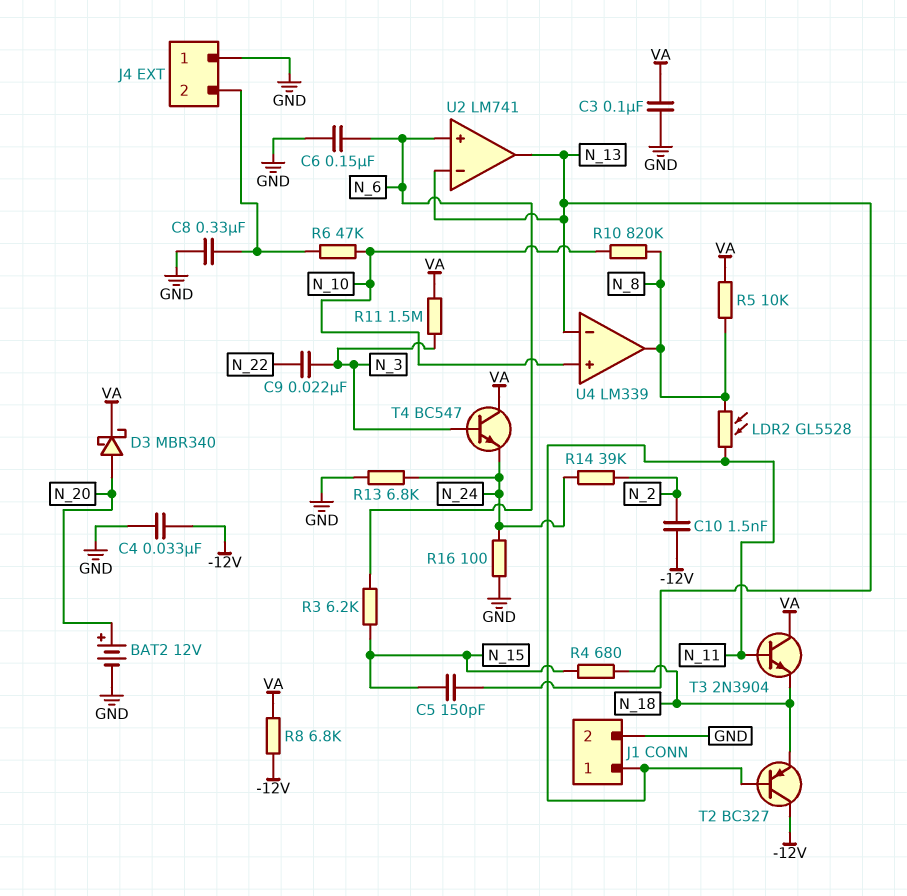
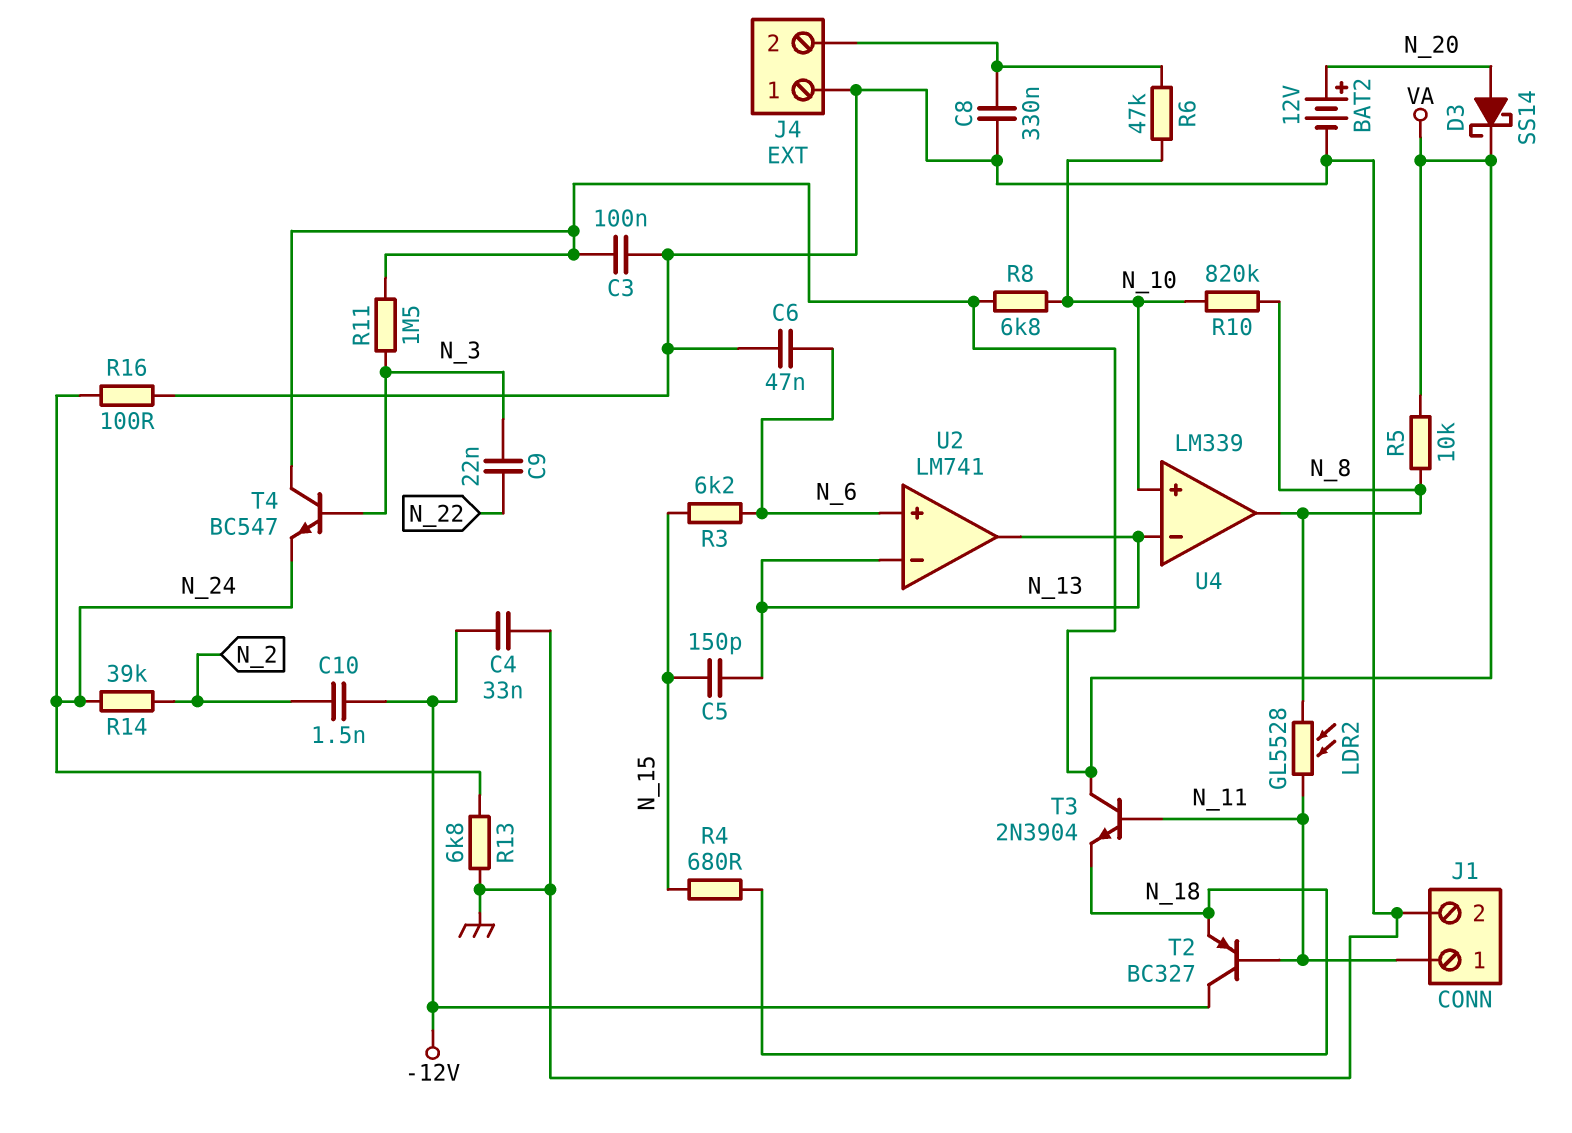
C6: 150nF (GND, N_6) -> 47nF (GND, N_6)
D3: schottky MBR340 (A N_20, K VA) -> schottky SS14 (A N_20, K VA)
R8: 6.8k (-12V, VA) -> 6.8k (N_10, VA)

